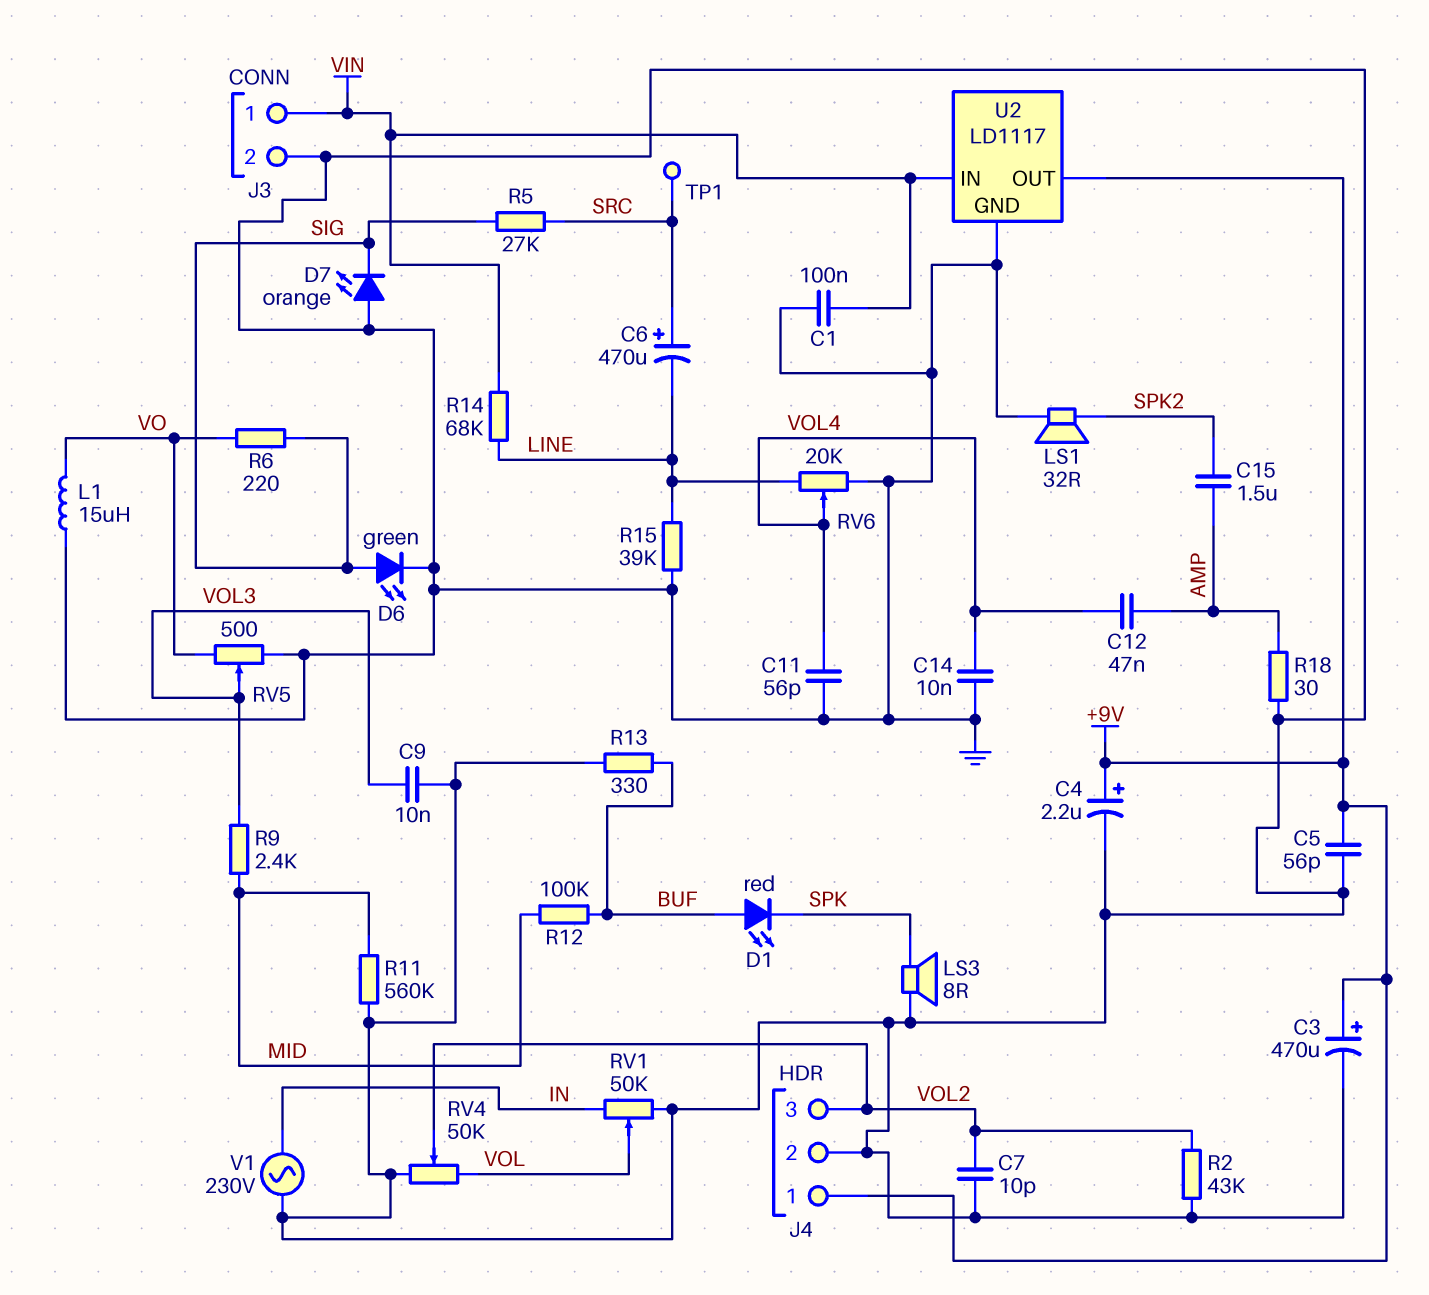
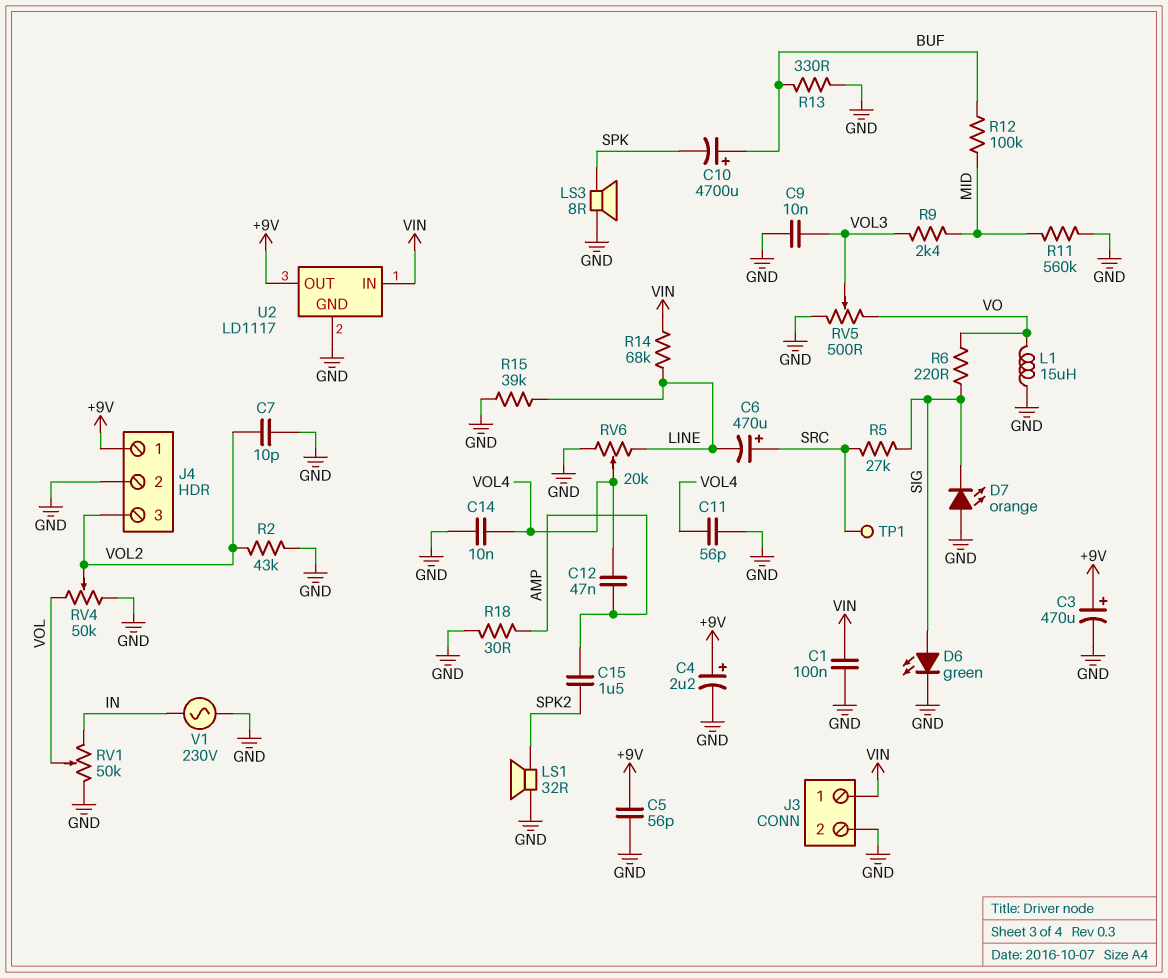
C10: none -> 4700uF (plus BUF, minus SPK)
D1: LED red (A BUF, K SPK) -> none

